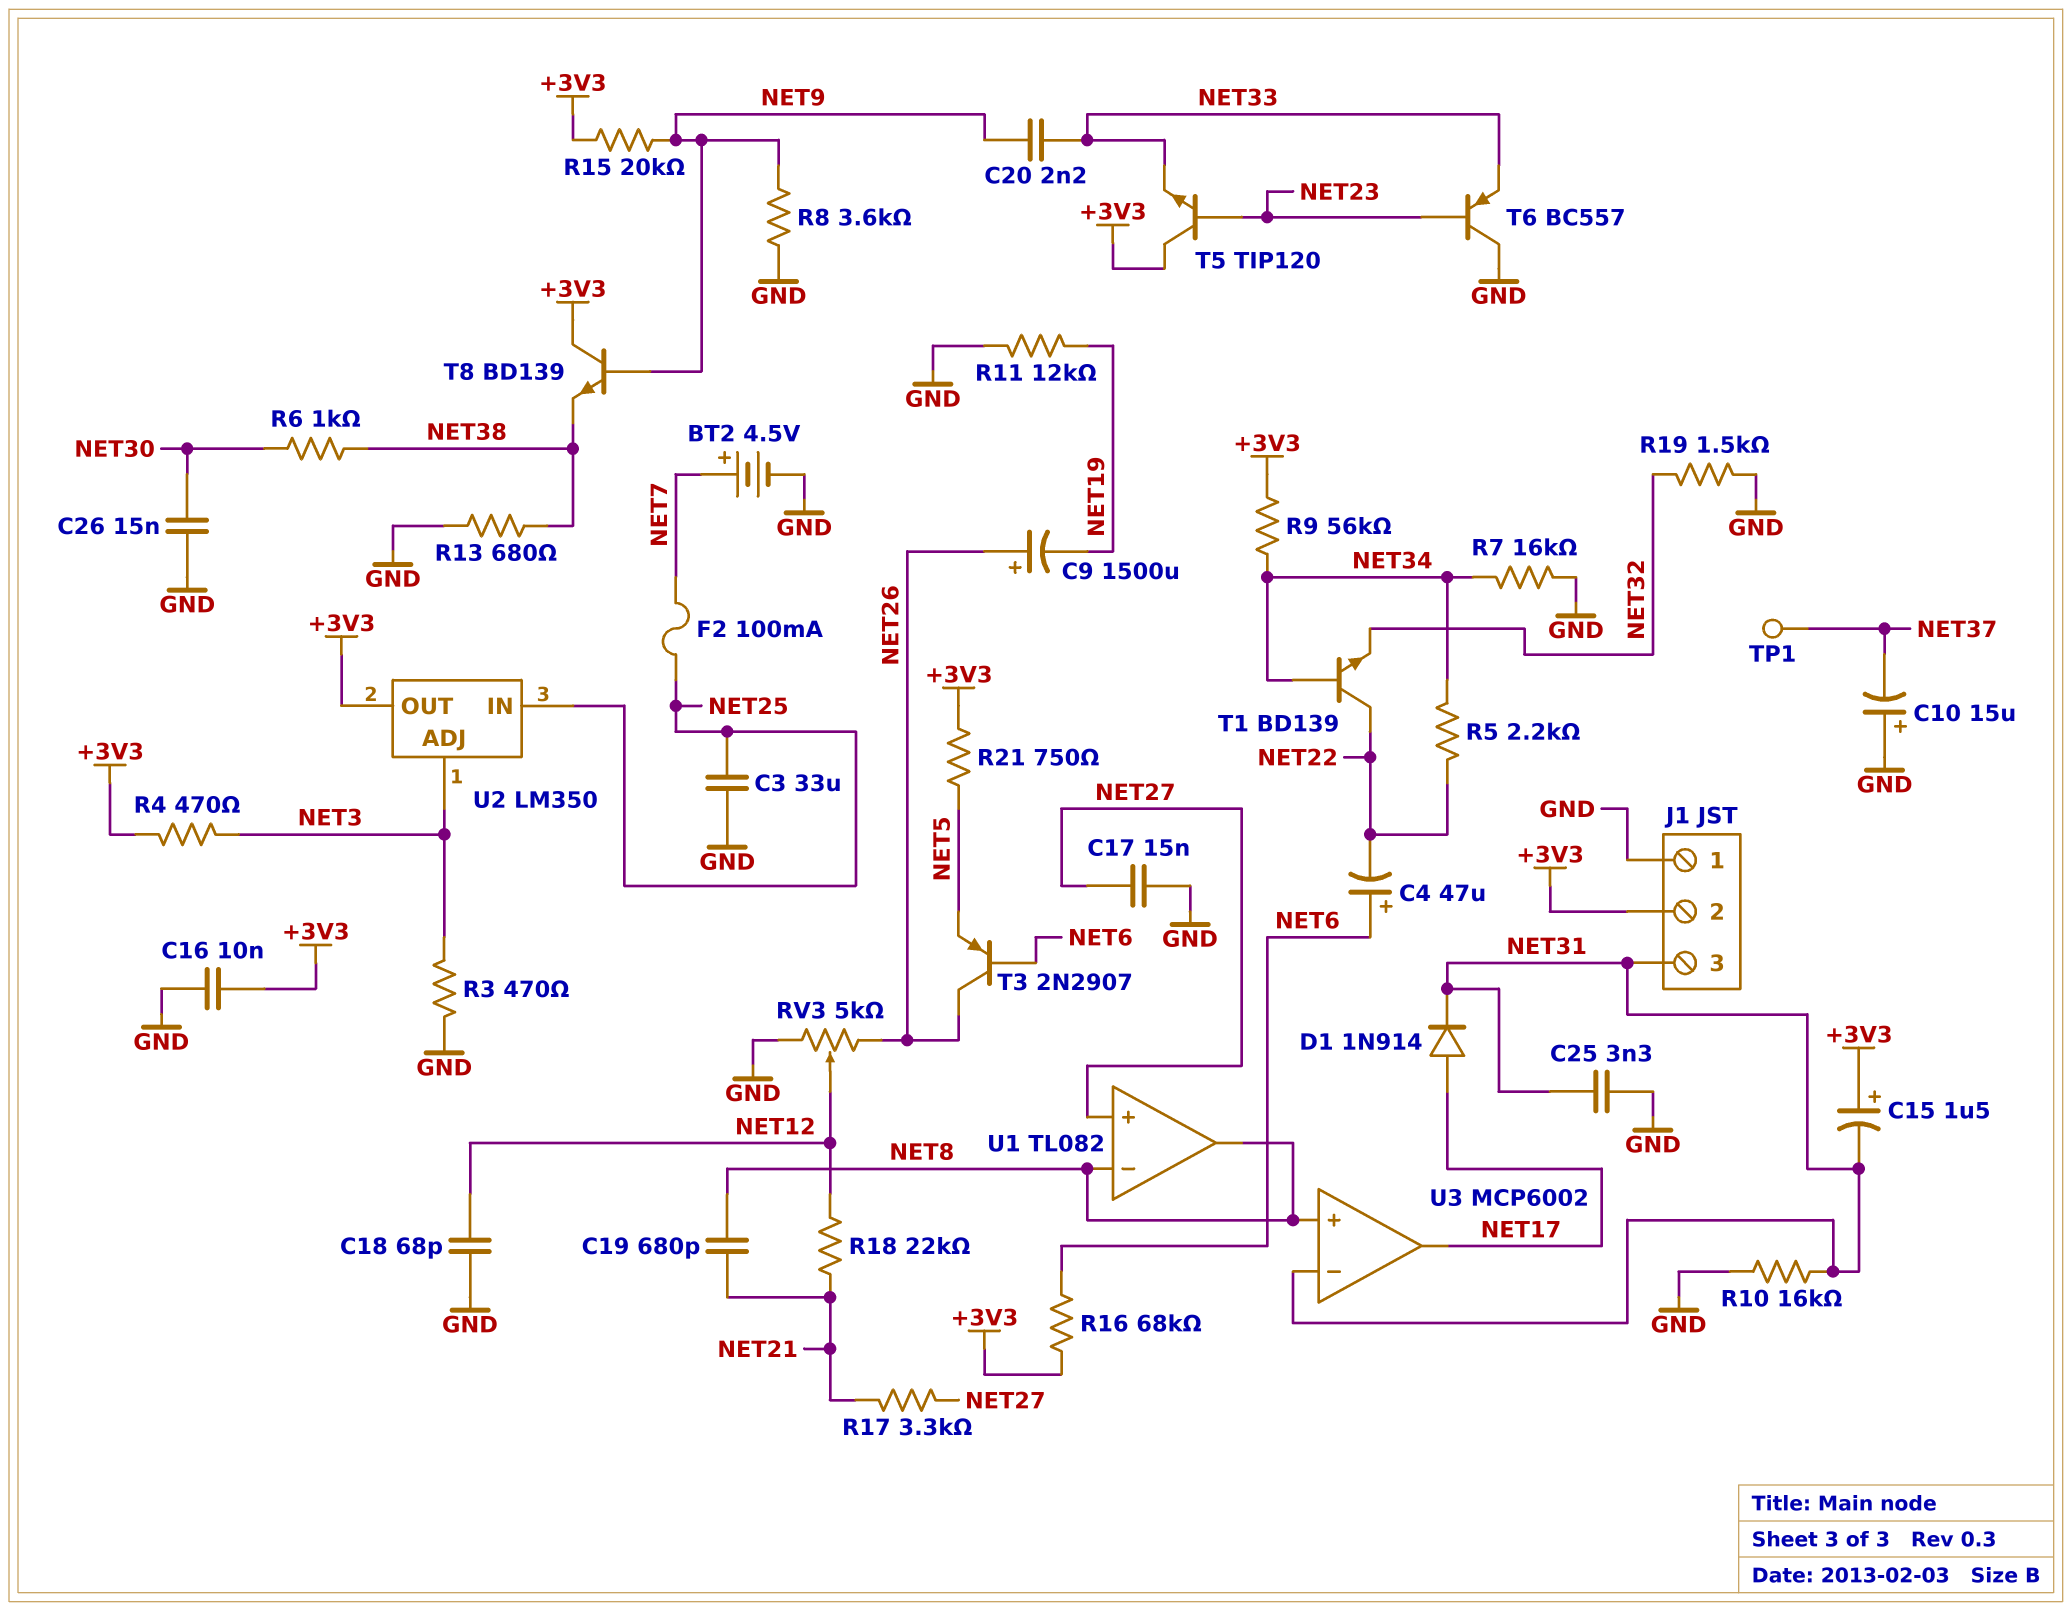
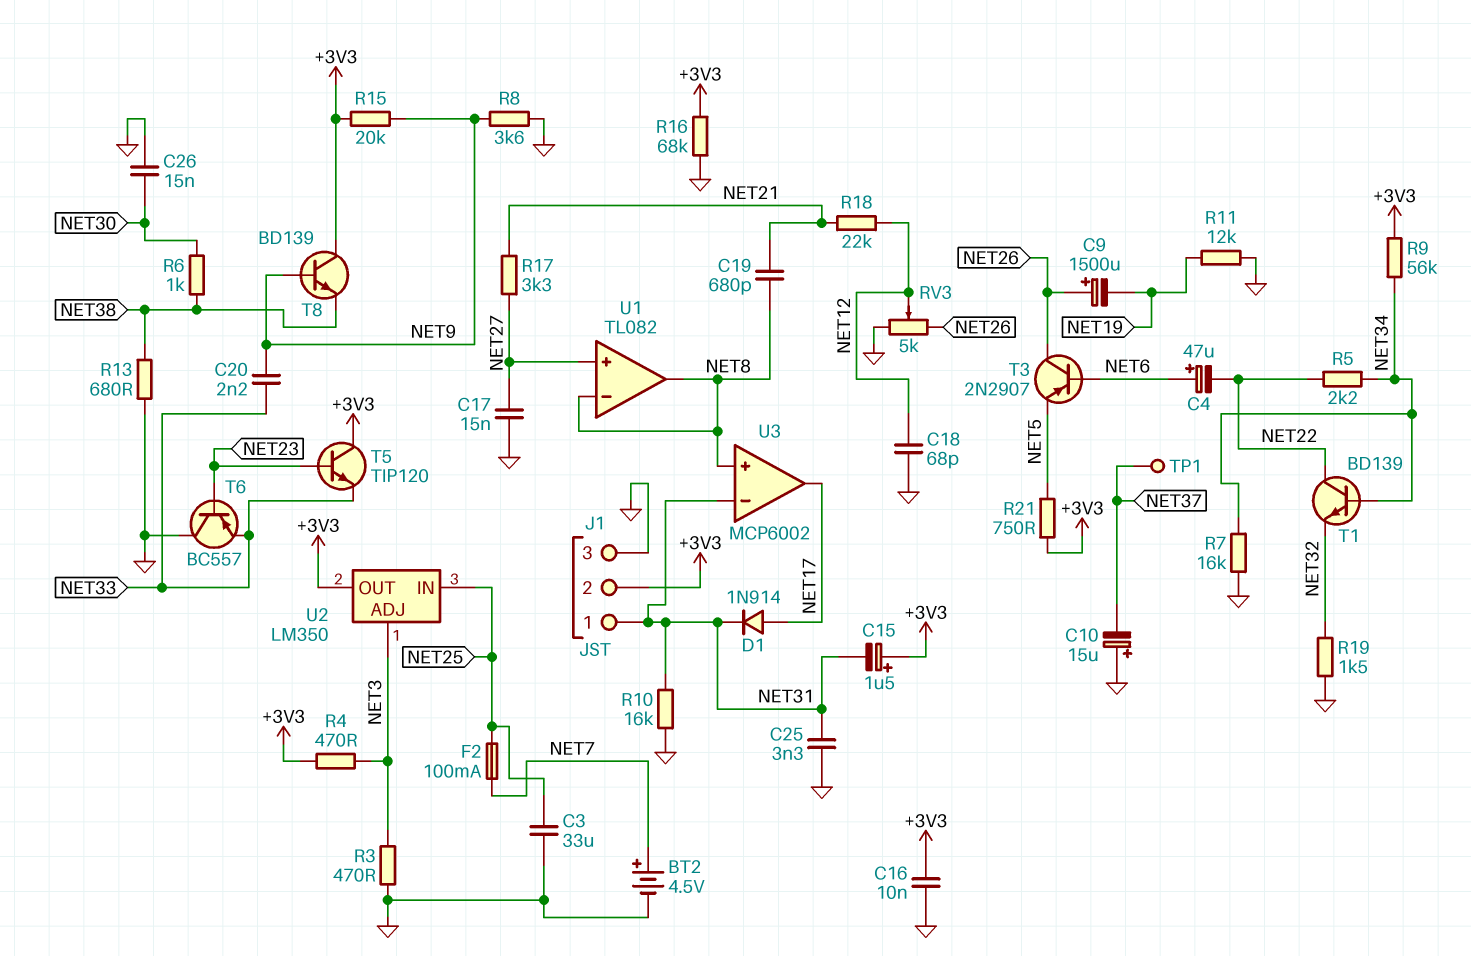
J1 pin 1: GND -> NET31
J1 pin 3: NET31 -> GND
R16: 68k (+3V3, NET6) -> 68k (+3V3, GND)

